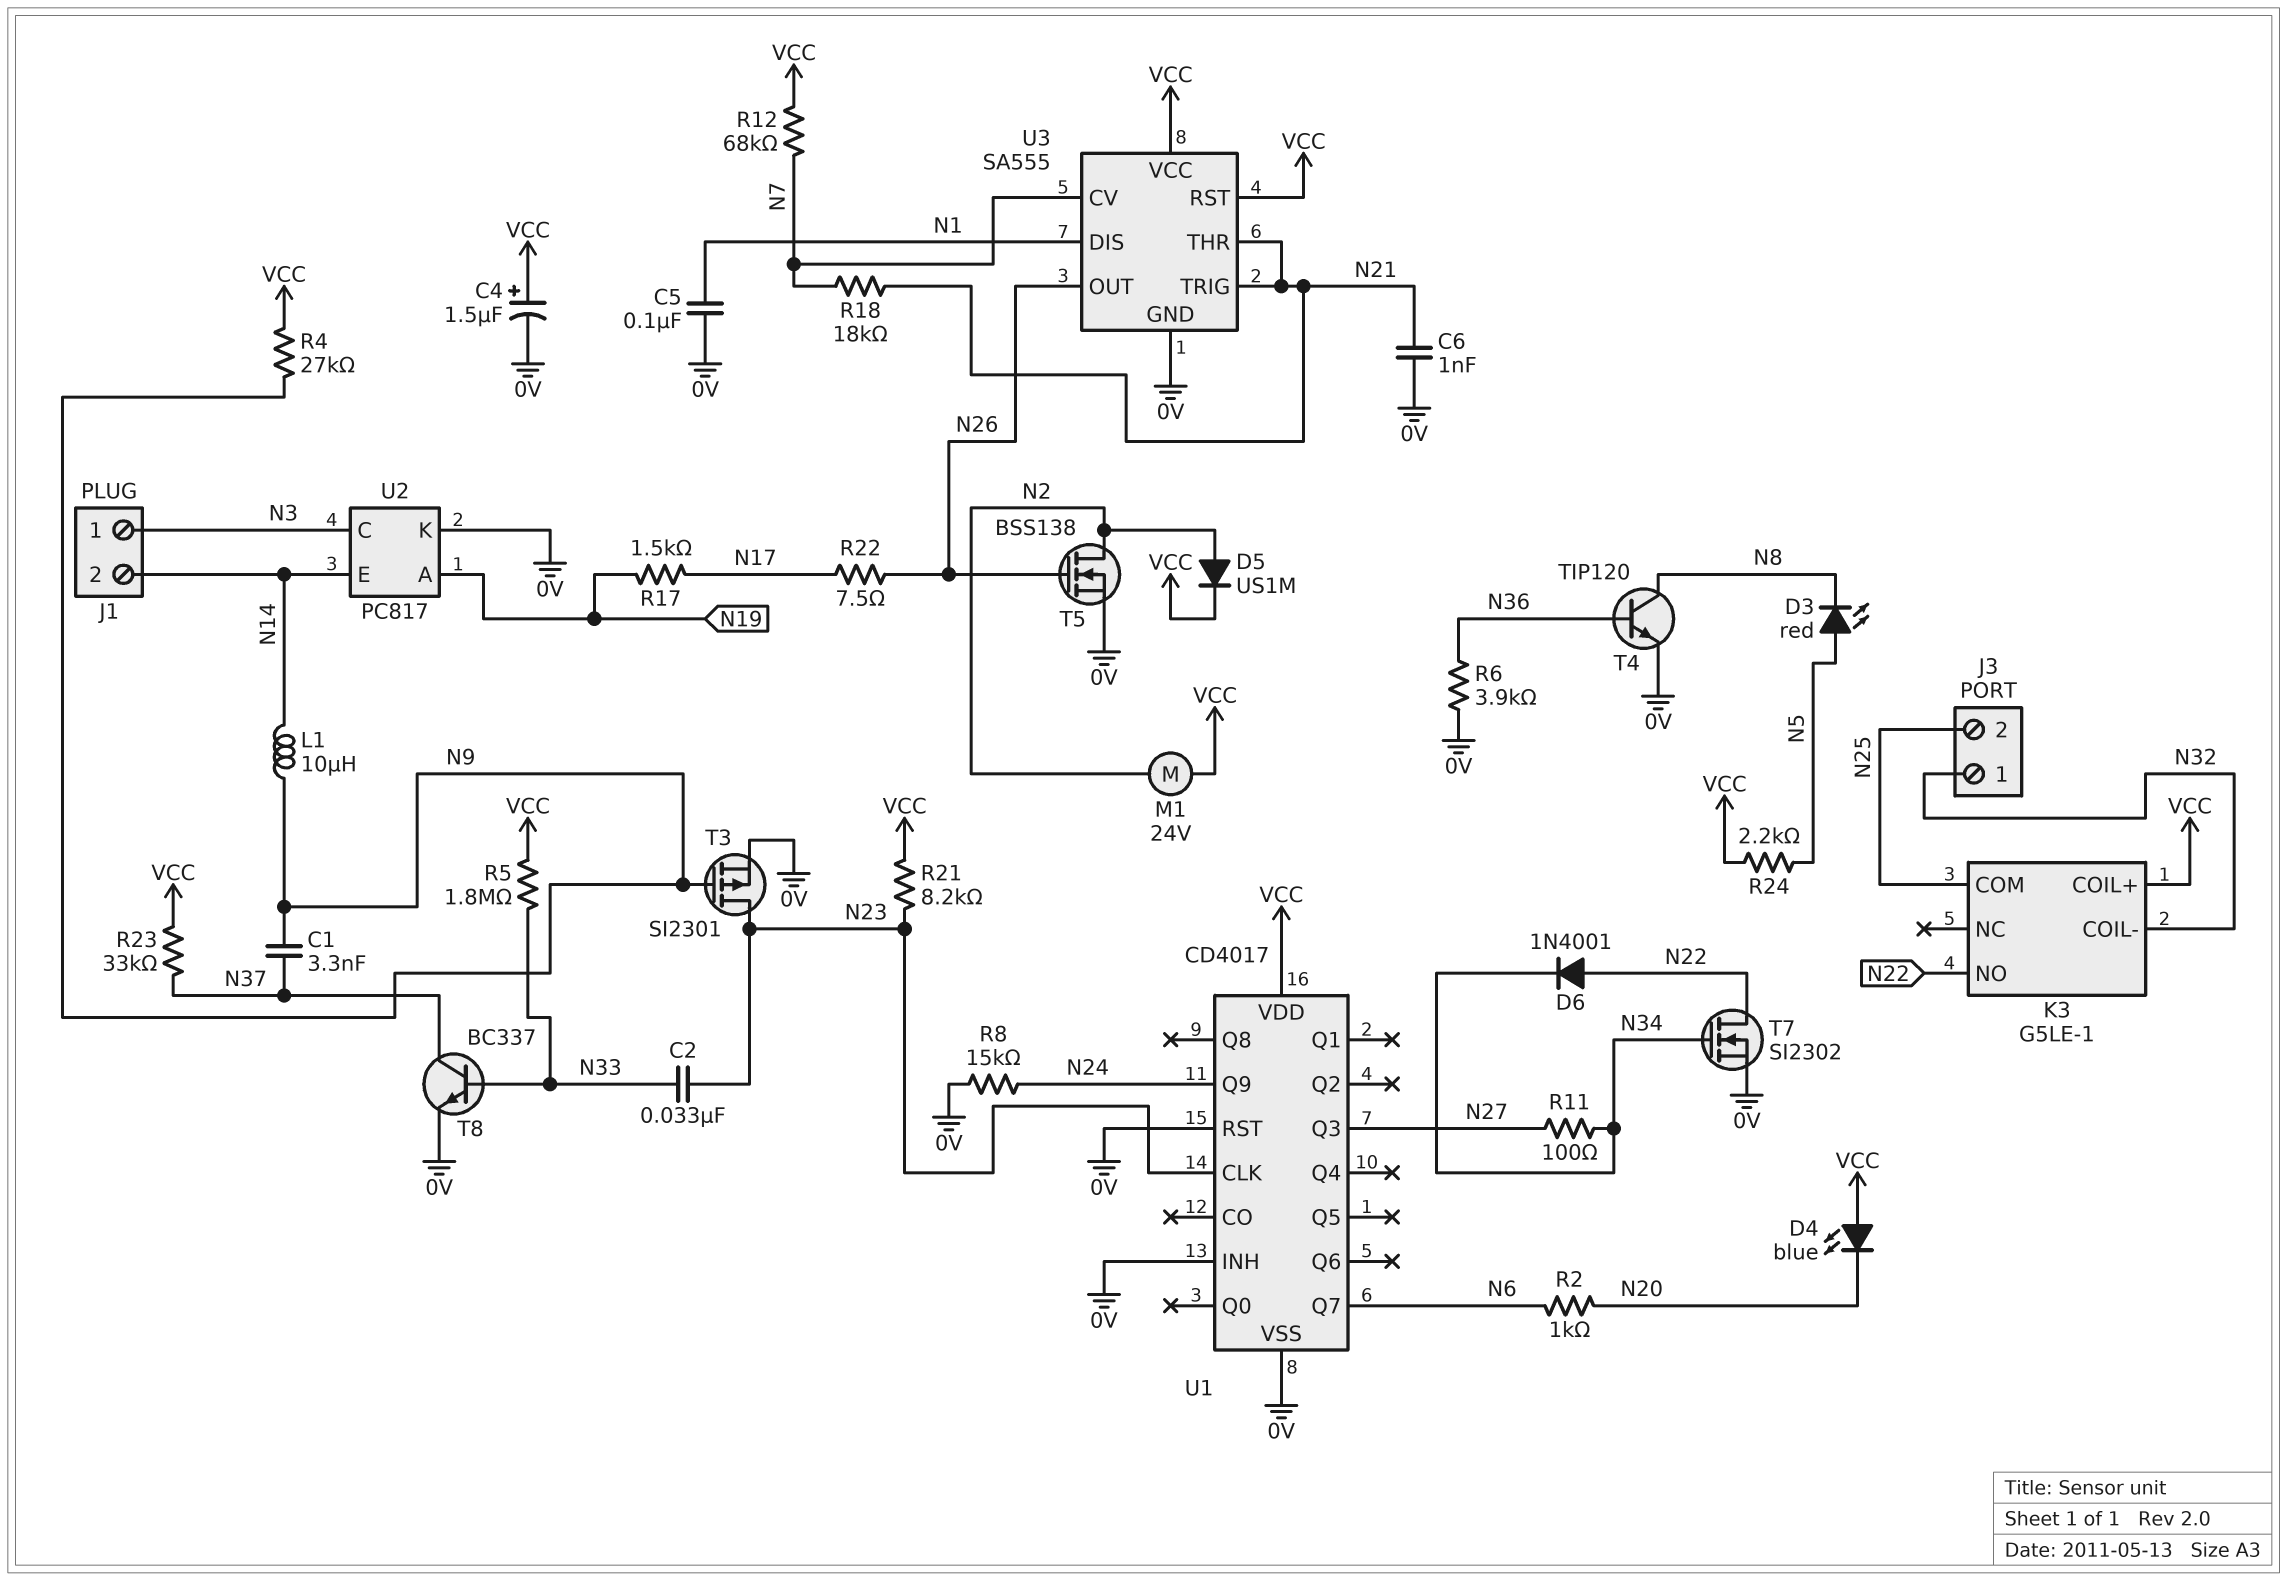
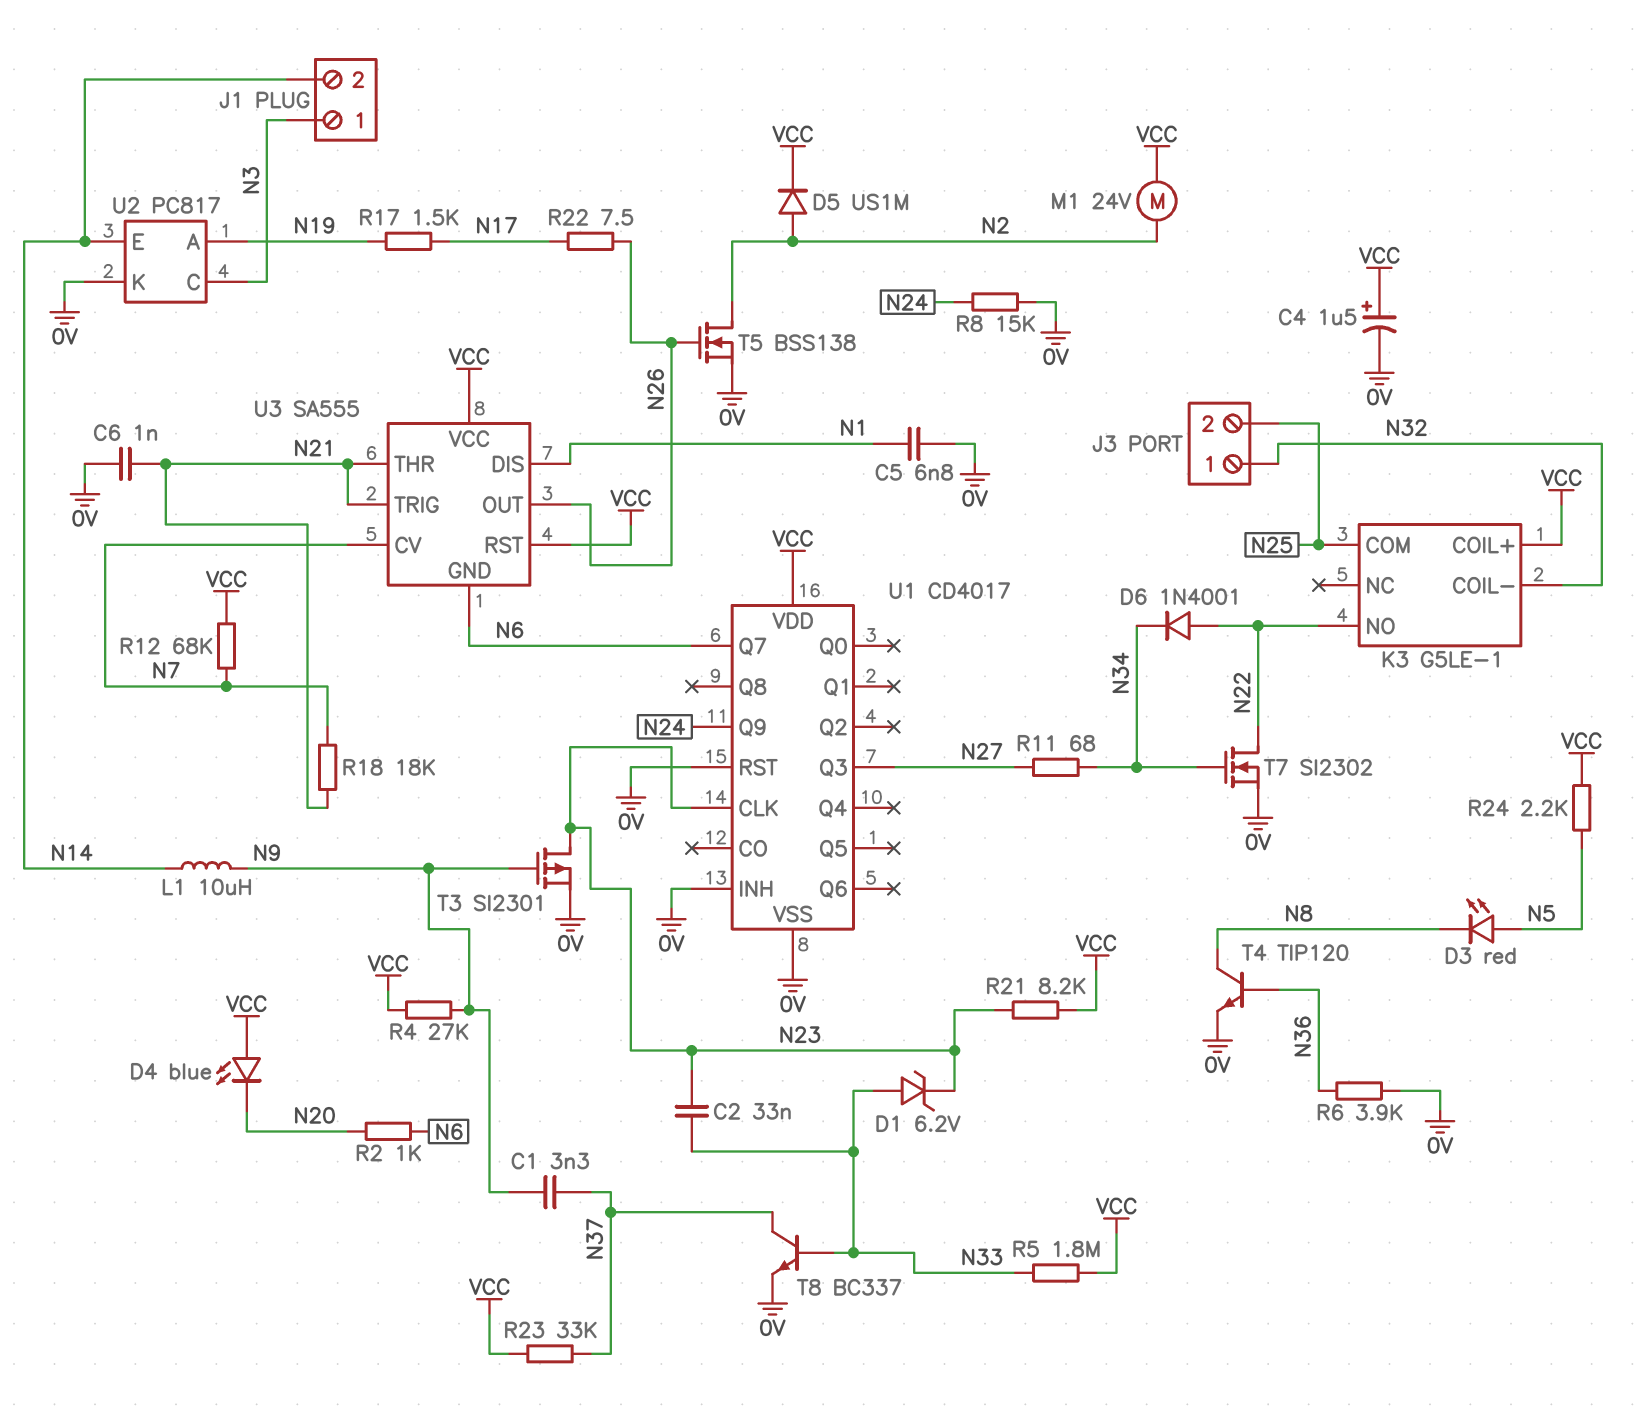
C5: 100nF (0V, N1) -> 6.8nF (0V, N1)
D1: none -> zener 6.2V (A N33, K N23)
R11: 100 (N27, N34) -> 68 (N27, N34)
U3 pin GND: 0V -> N6

